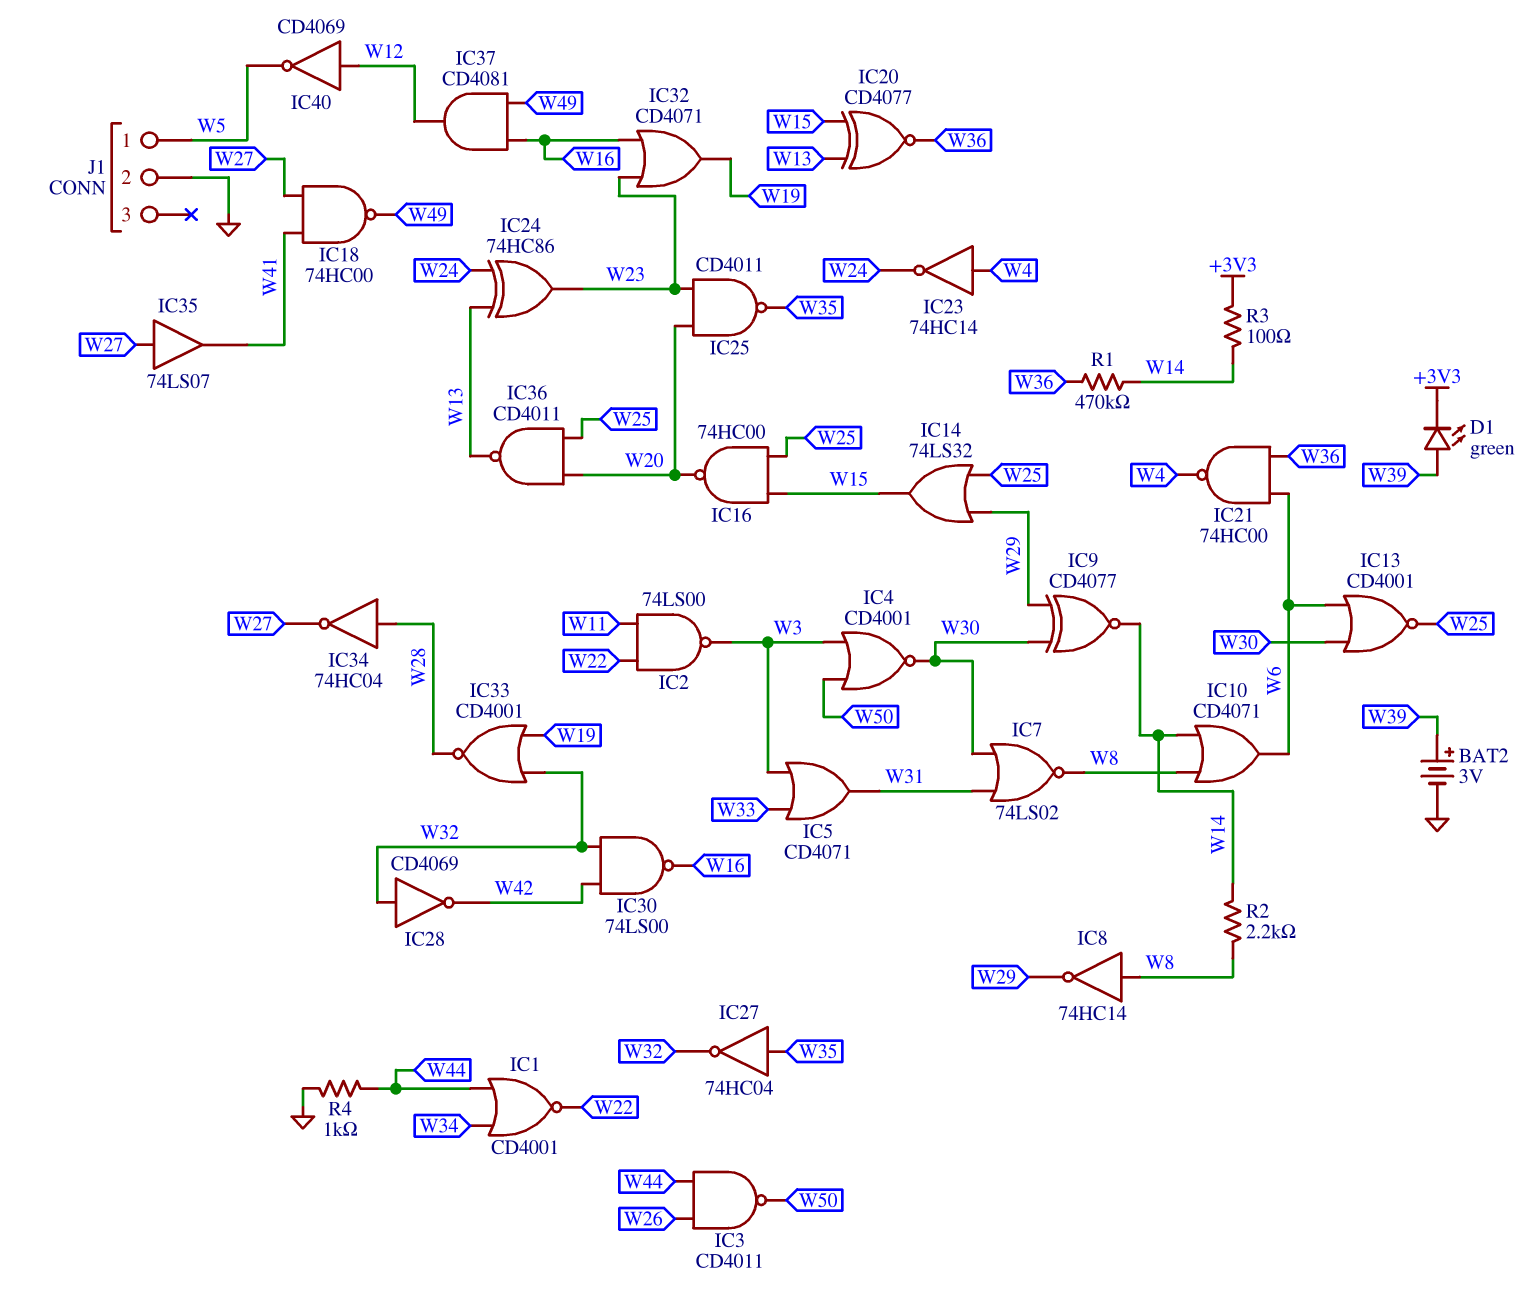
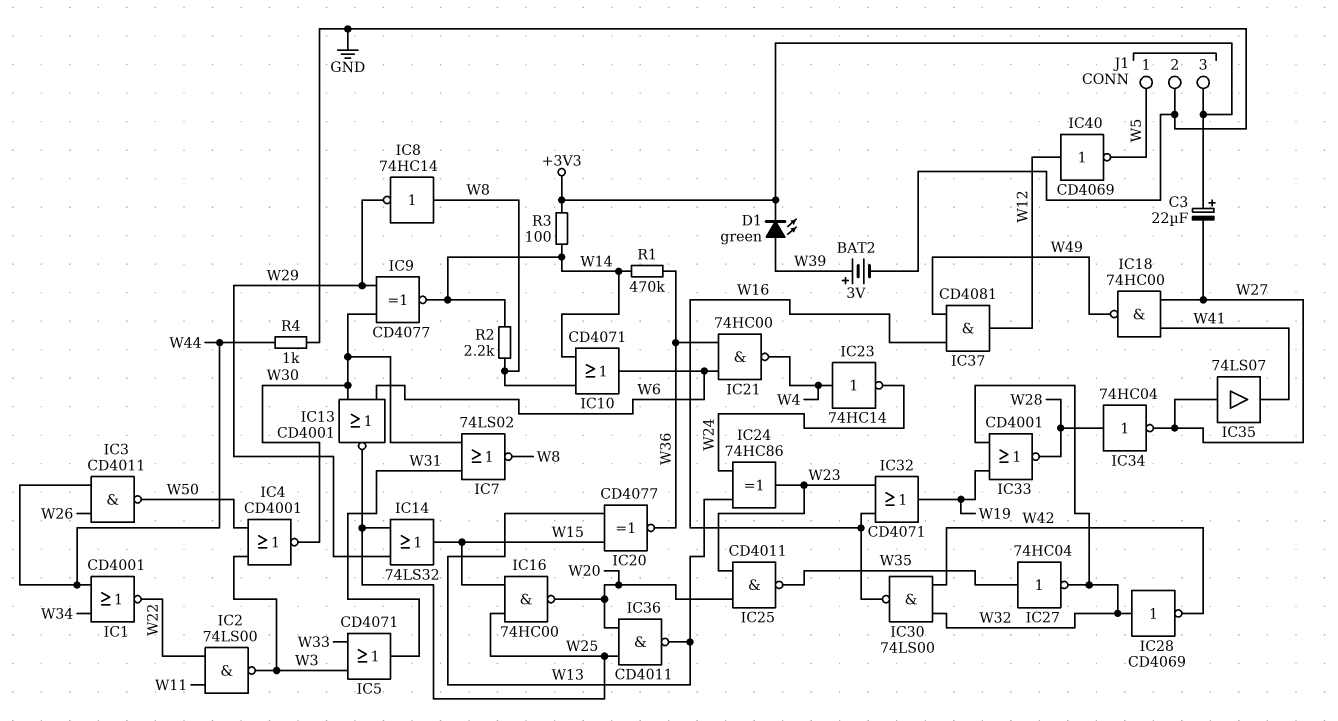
C3: none -> 22uF (plus +3V3, minus W27)
J1 pin 3: none -> +3V3

